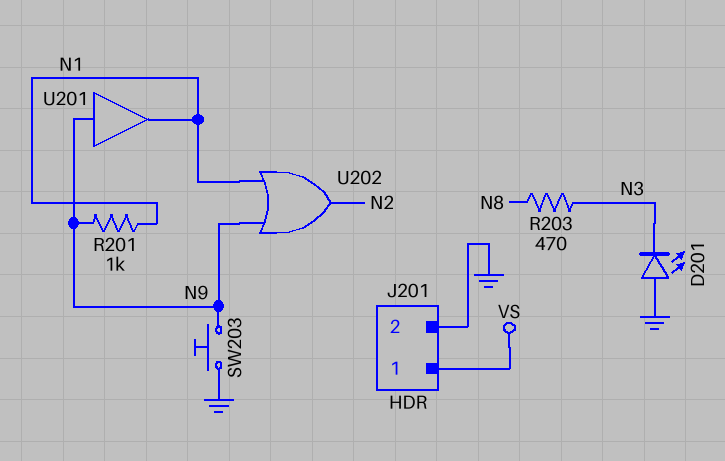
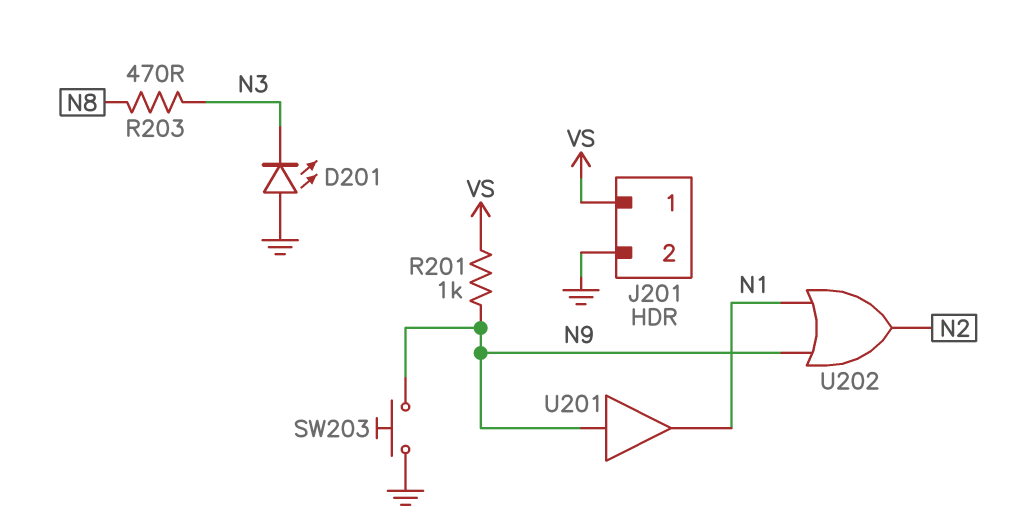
R201: 1k (N1, N9) -> 1k (N9, VS)

